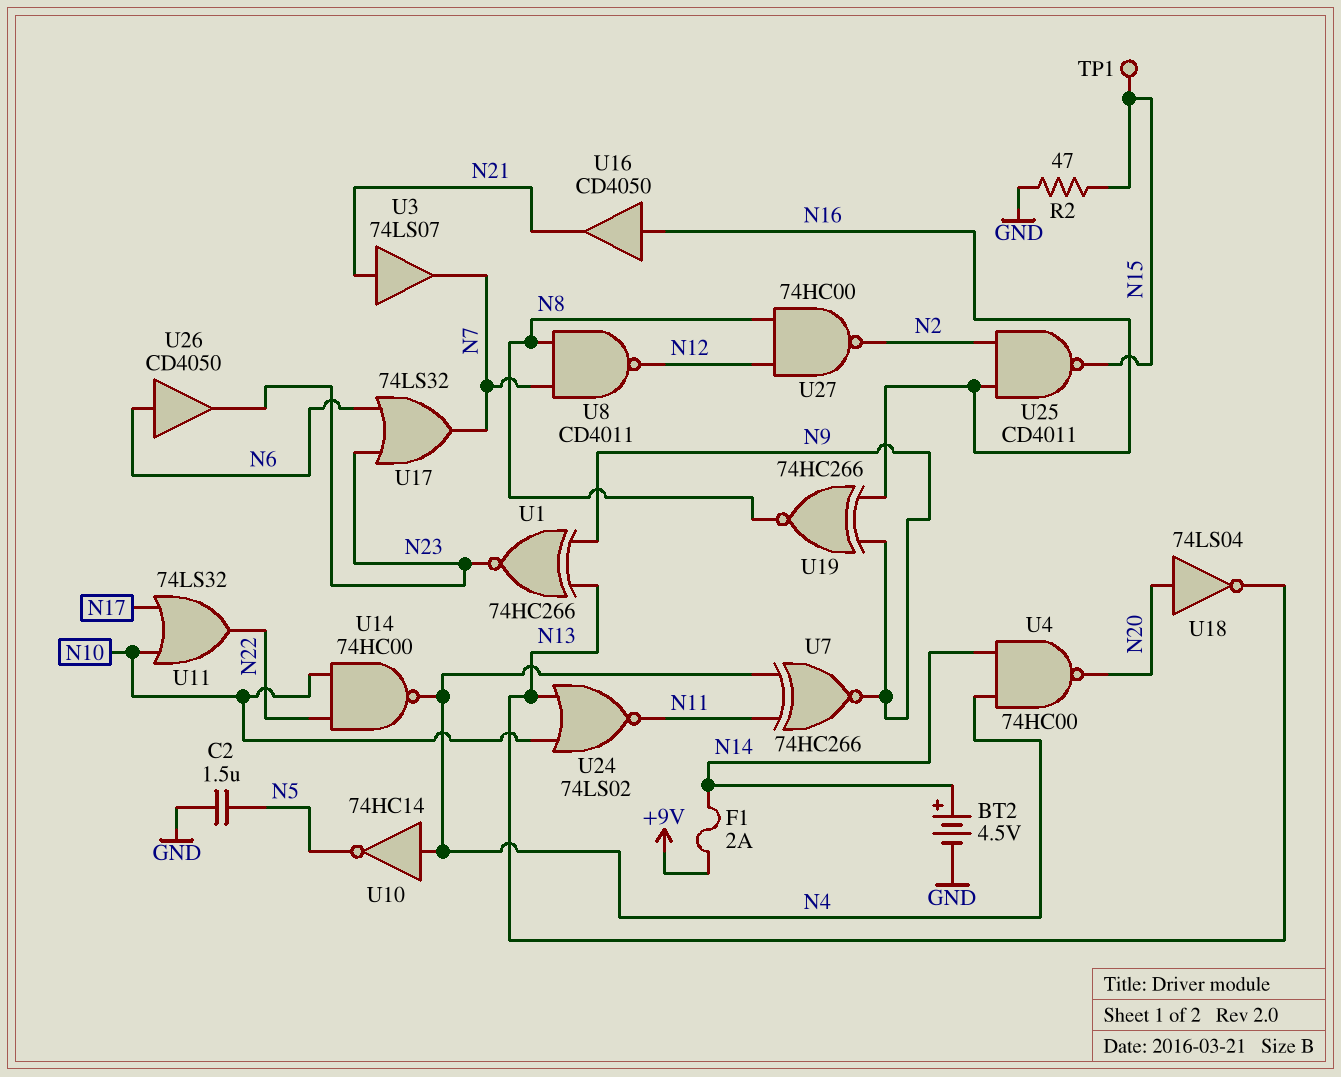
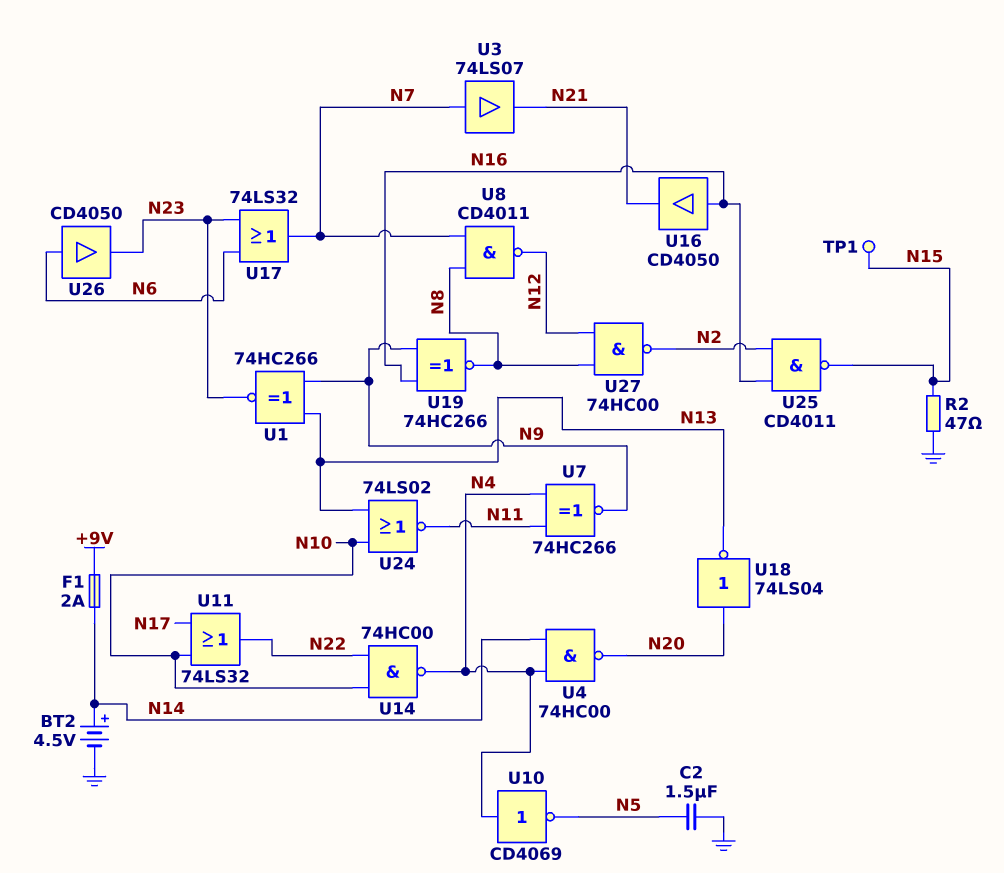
U3: buffer 74LS07 (in N21, out N7) -> buffer 74LS07 (in N7, out N21)
U10: NOT 74HC14 (in N4, out N5) -> NOT CD4069 (in N4, out N5)

